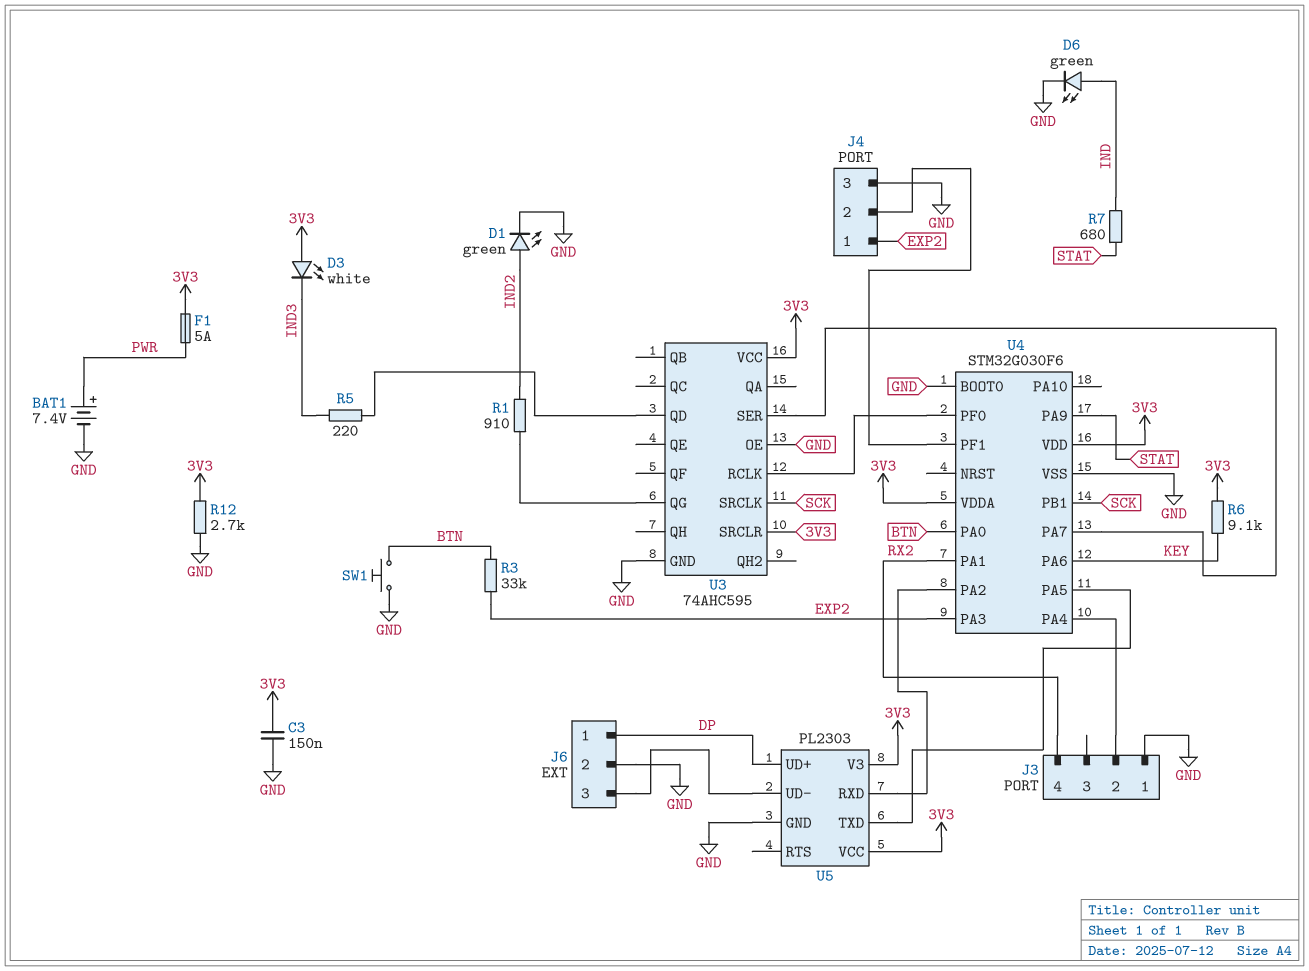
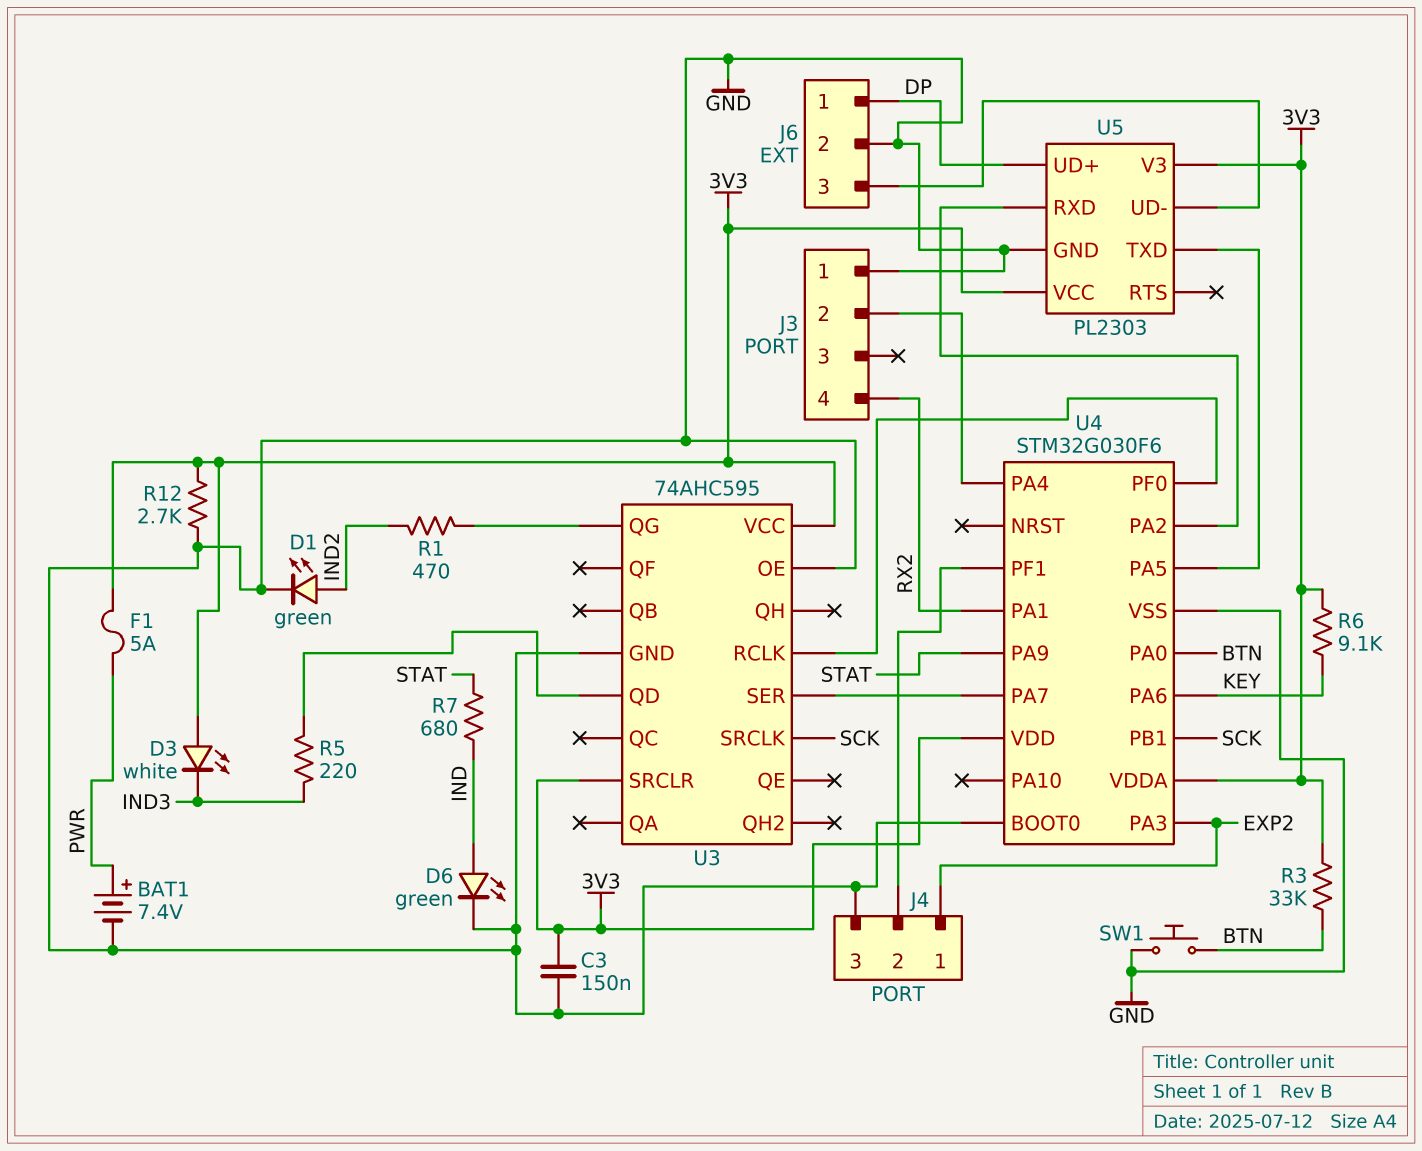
R1: 910 (IND2, U3/QG) -> 470 (IND2, U3/QG)
R3: 33k (BTN, EXP2) -> 33k (3V3, BTN)

